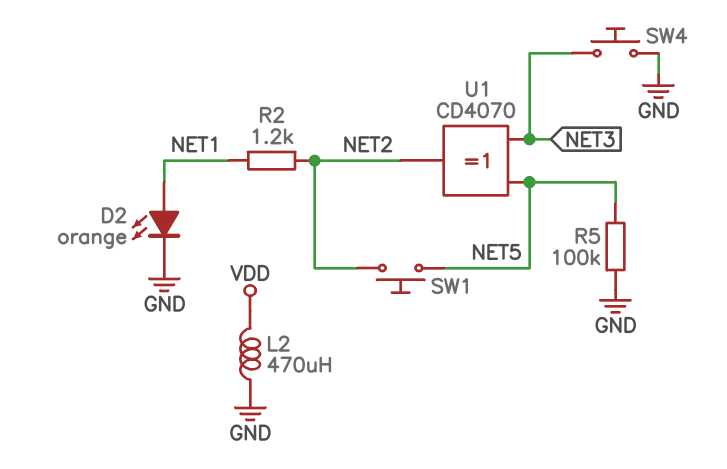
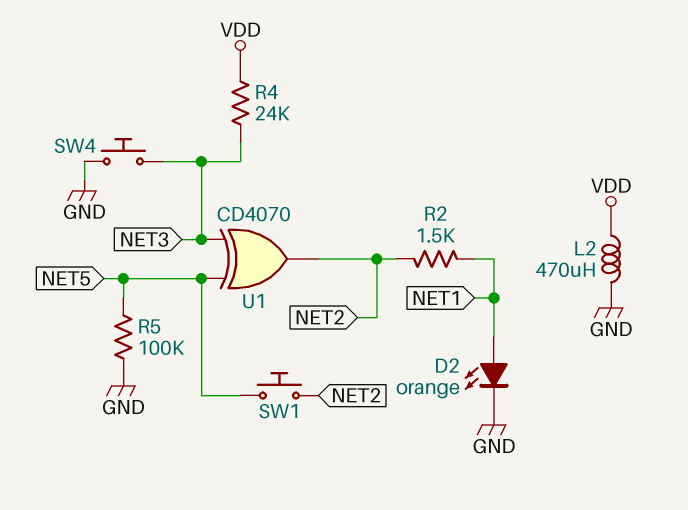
R2: 1.2k (NET1, NET2) -> 1.5k (NET1, NET2)
R4: none -> 24k (NET3, VDD)

